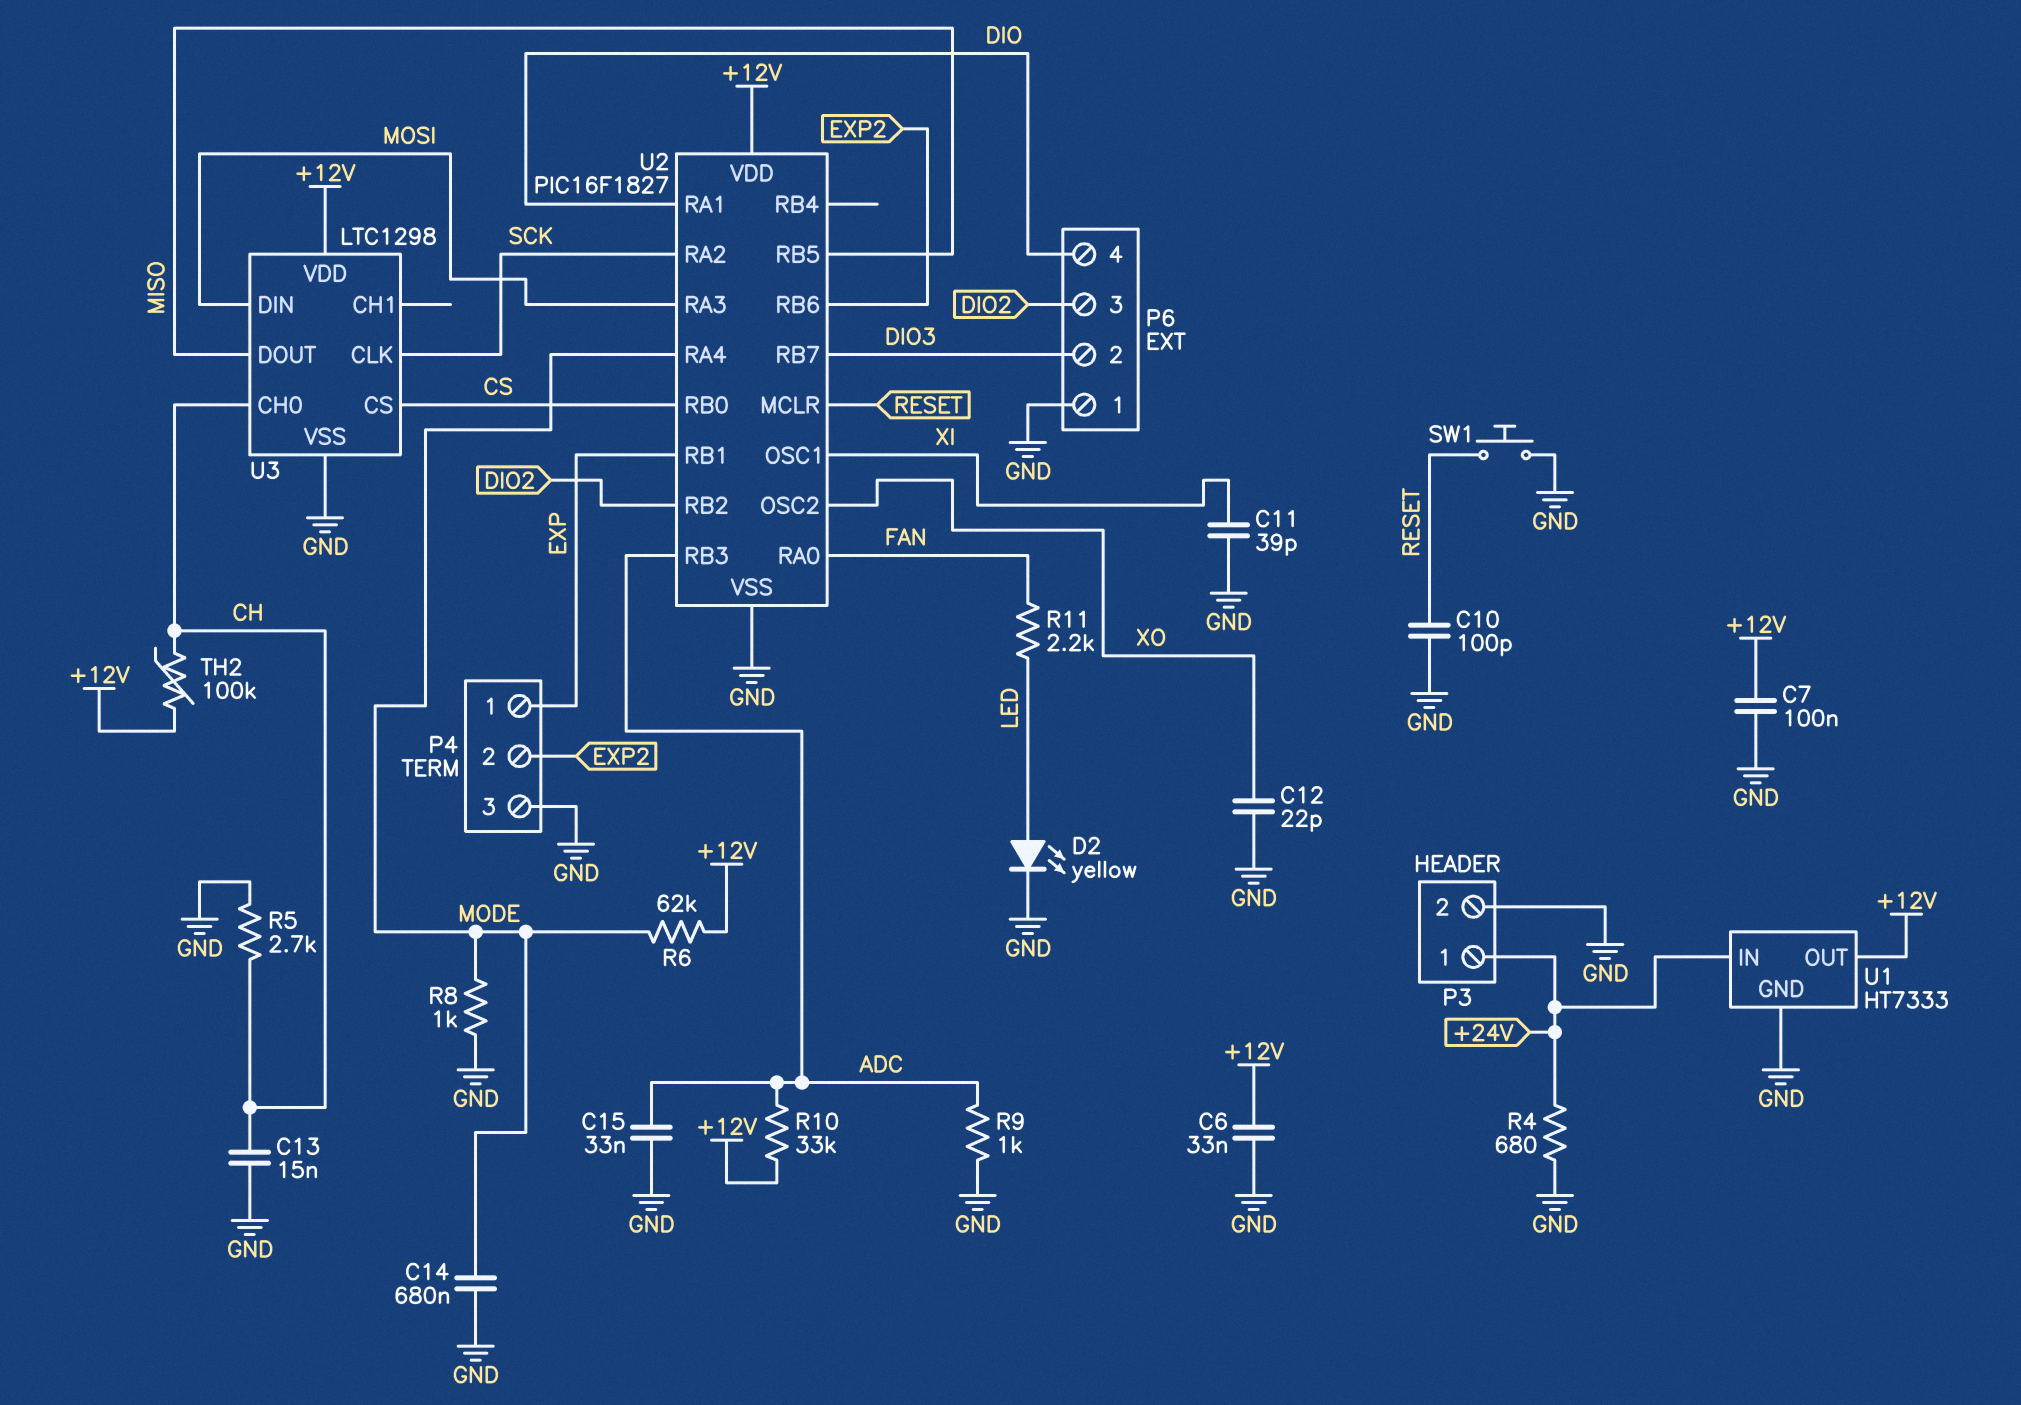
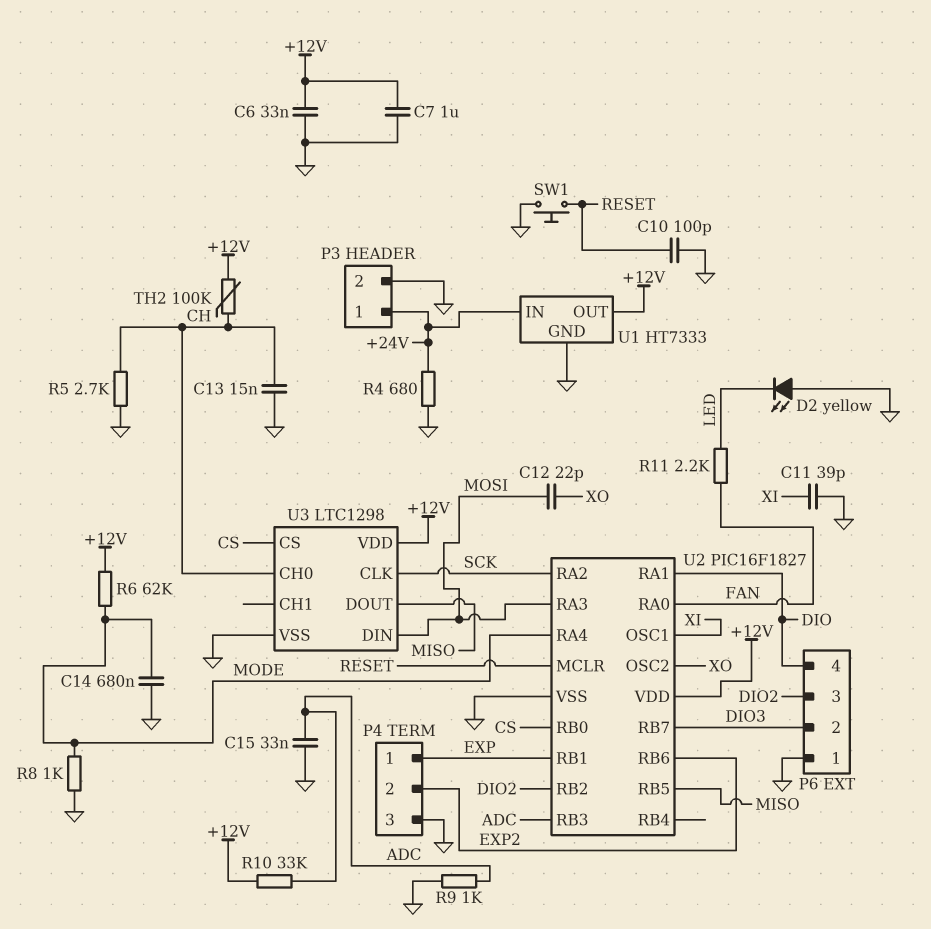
C7: 100nF (+12V, GND) -> 1uF (+12V, GND)
C12: 22pF (GND, XO) -> 22pF (MOSI, XO)
D2: LED yellow (A LED, K GND) -> LED yellow (A GND, K LED)

